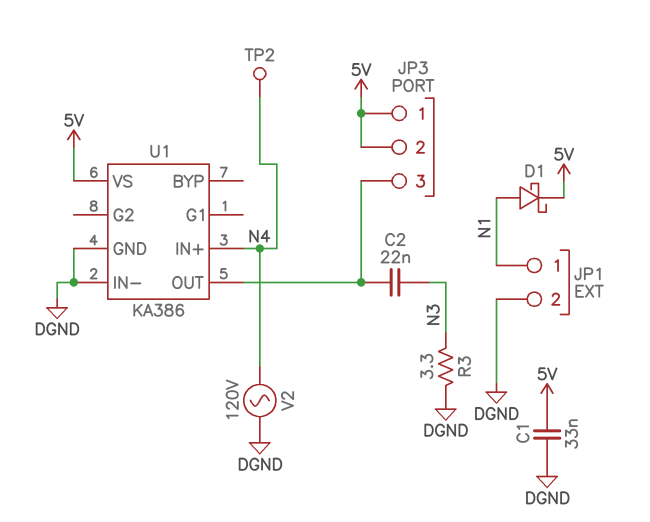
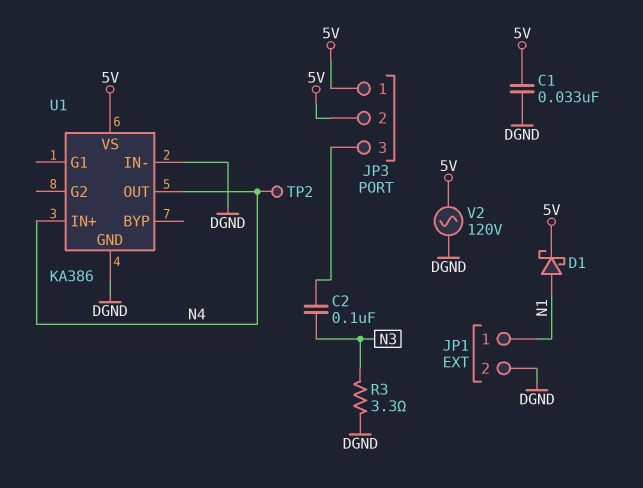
C2: 22nF (JP3/3, N3) -> 100nF (JP3/3, N3)
U1 pin OUT: JP3/3 -> N4
V2: AC 120V (DGND, N4) -> AC 120V (5V, DGND)

